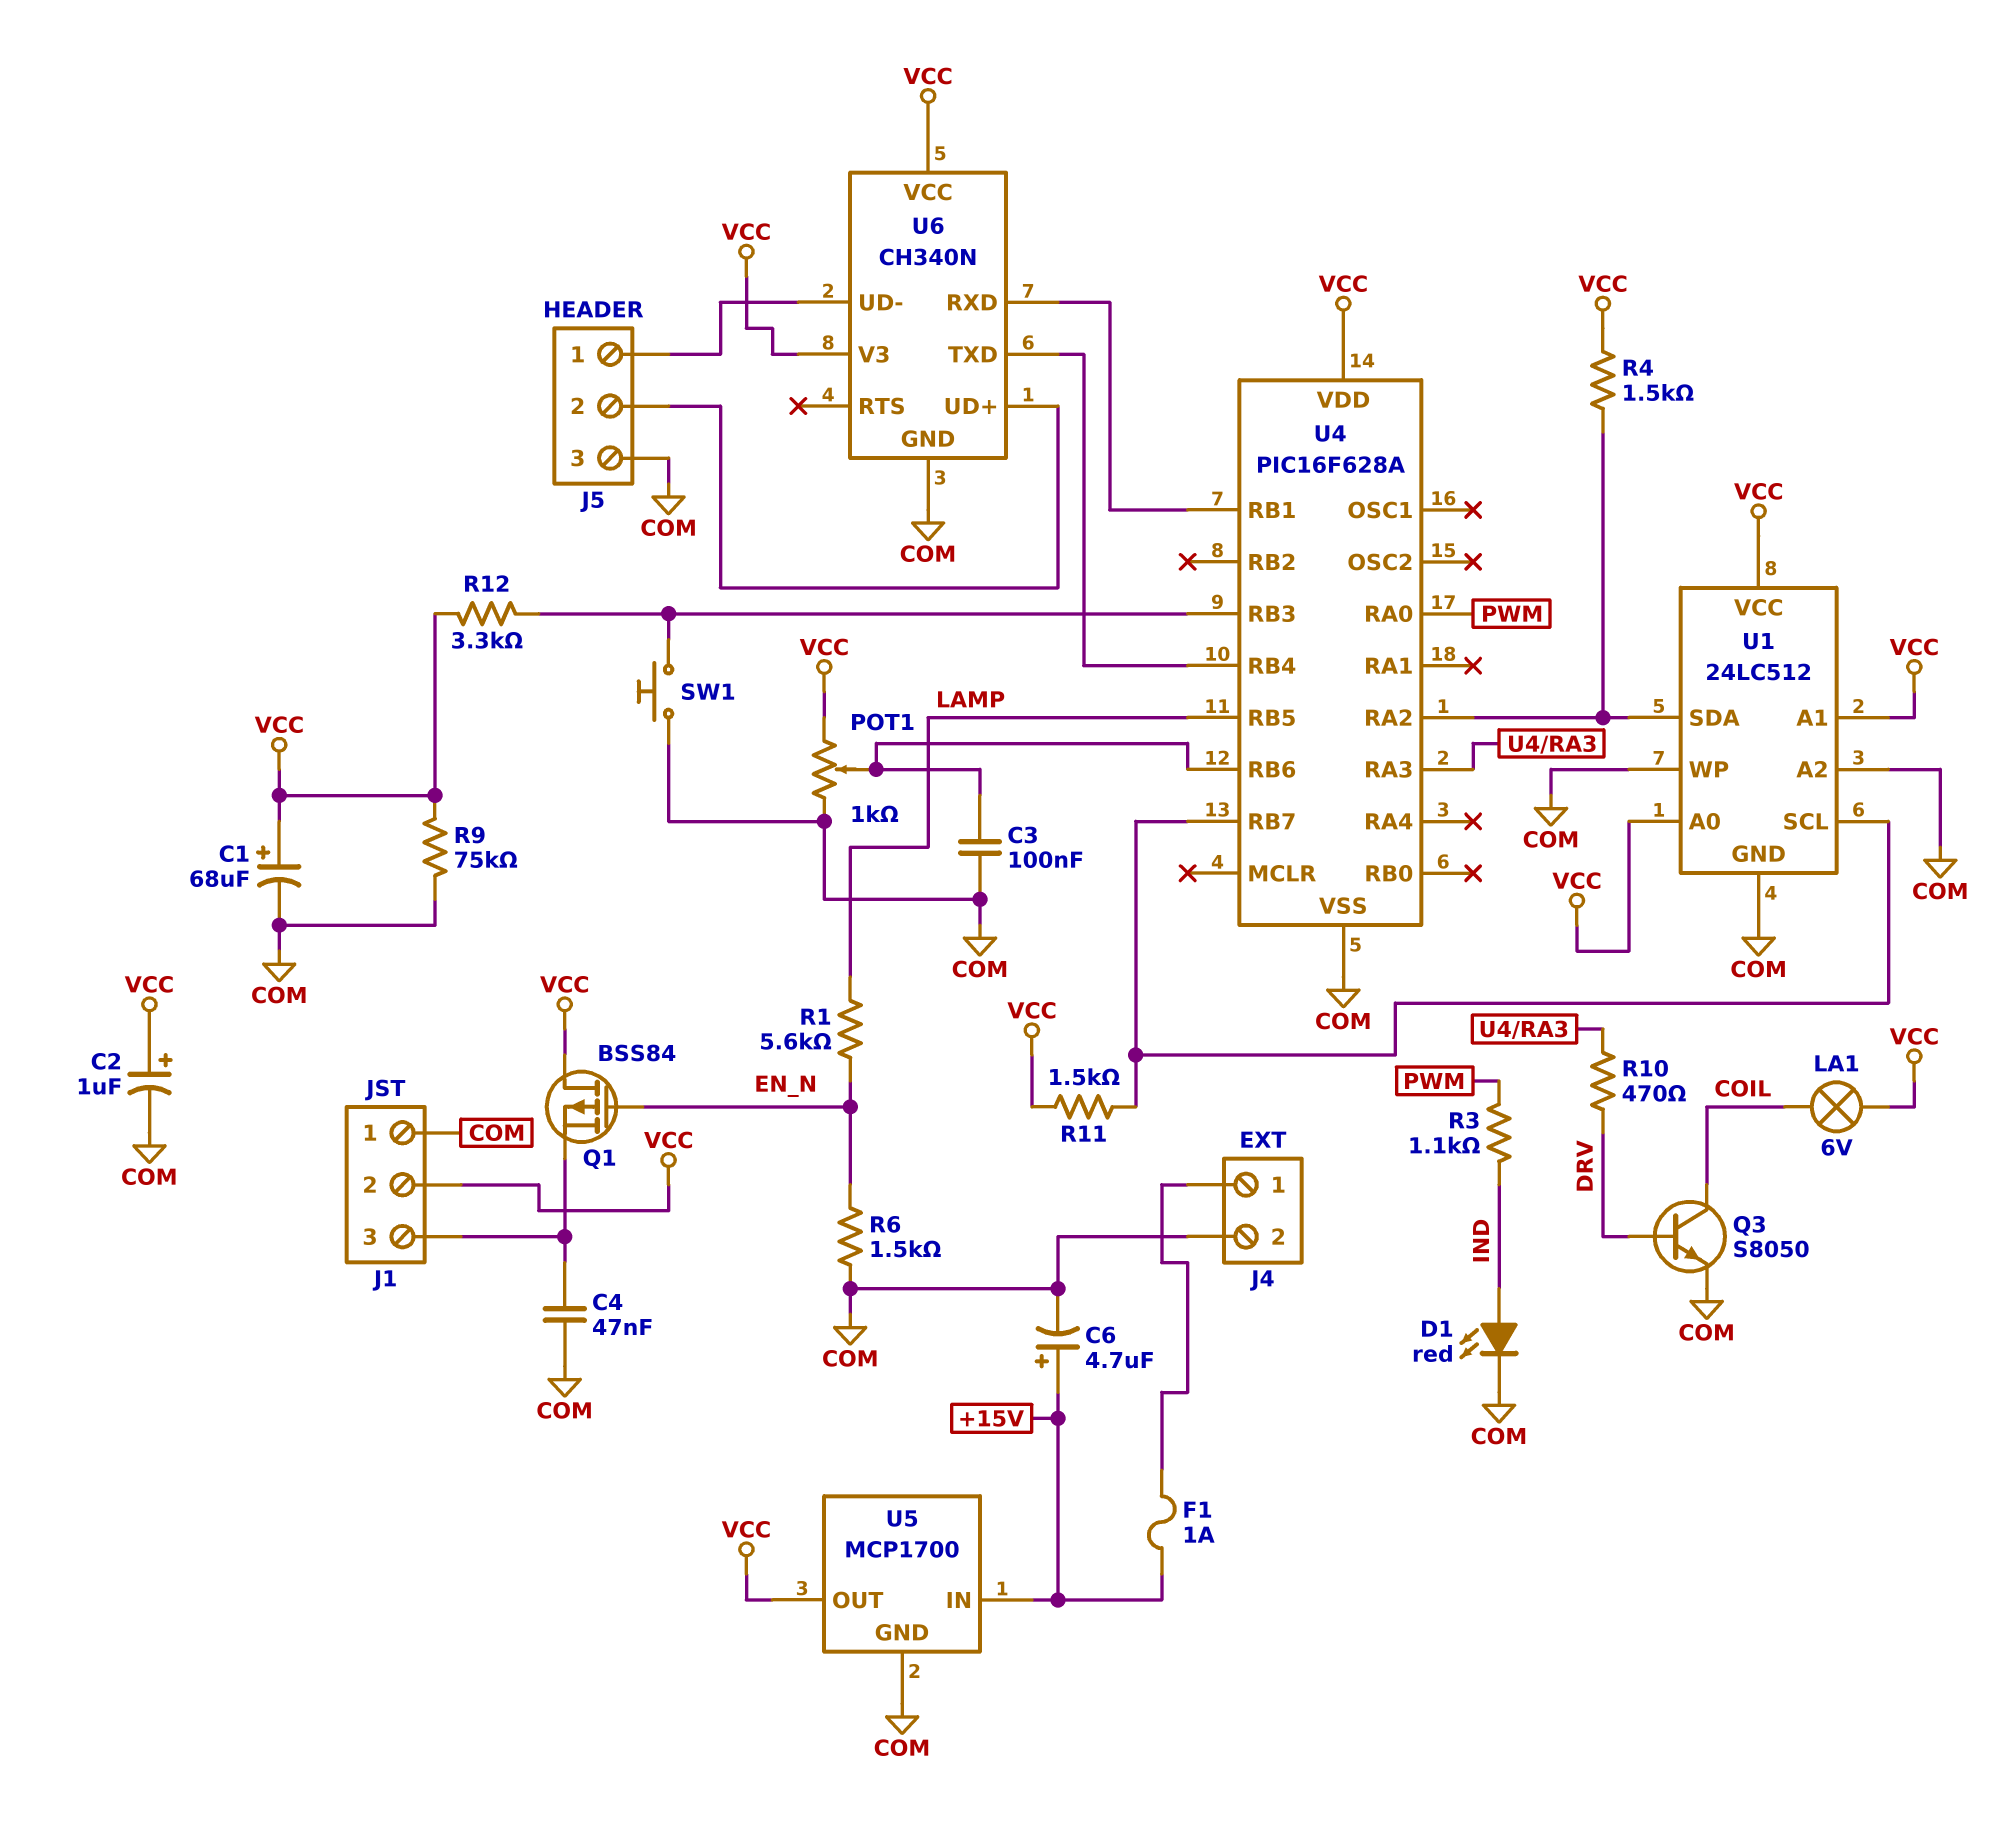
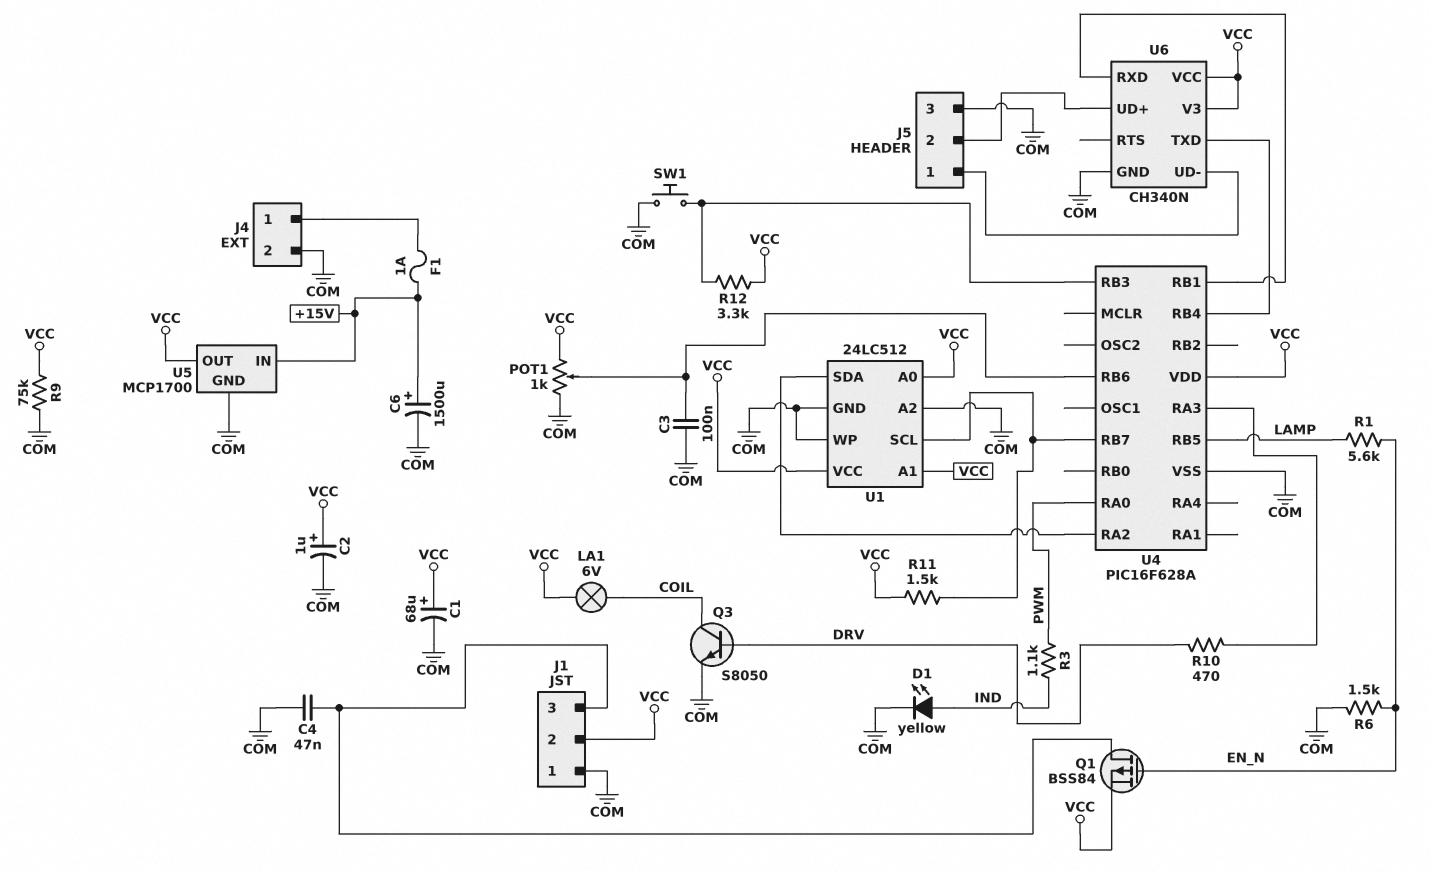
C6: 4.7uF (plus +15V, minus COM) -> 1500uF (plus +15V, minus COM)
D1: LED red (A IND, K COM) -> LED yellow (A IND, K COM)
Q1: PMOS BSS84 (G EN_N, D VCC, S J1/3) -> PMOS BSS84 (G EN_N, D J1/3, S VCC)
R4: 1.5k (U1/SDA, VCC) -> none

